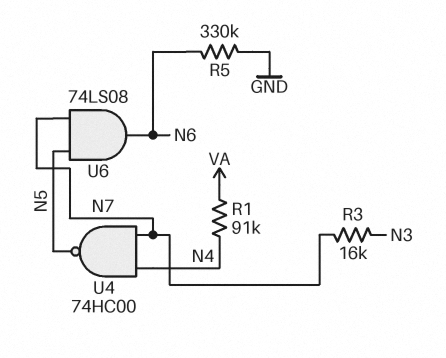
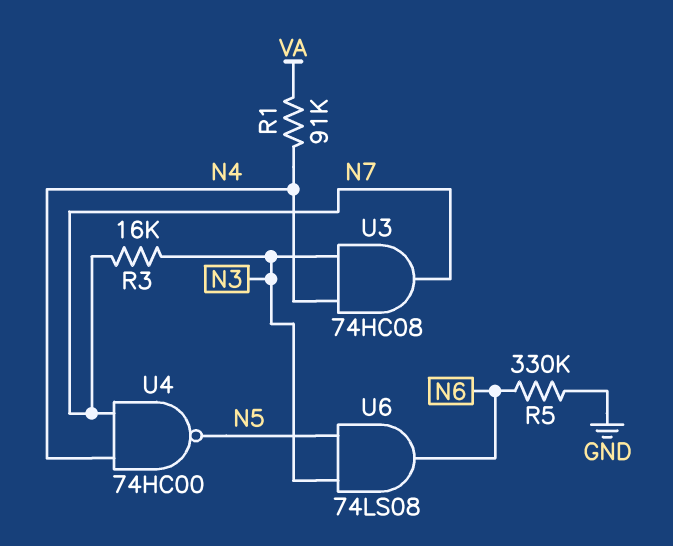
U3: none -> AND 74HC08 (in N3, in N4, out N7)
U6: AND 74LS08 (in N5, in N7, out N6) -> AND 74LS08 (in N3, in N5, out N6)

